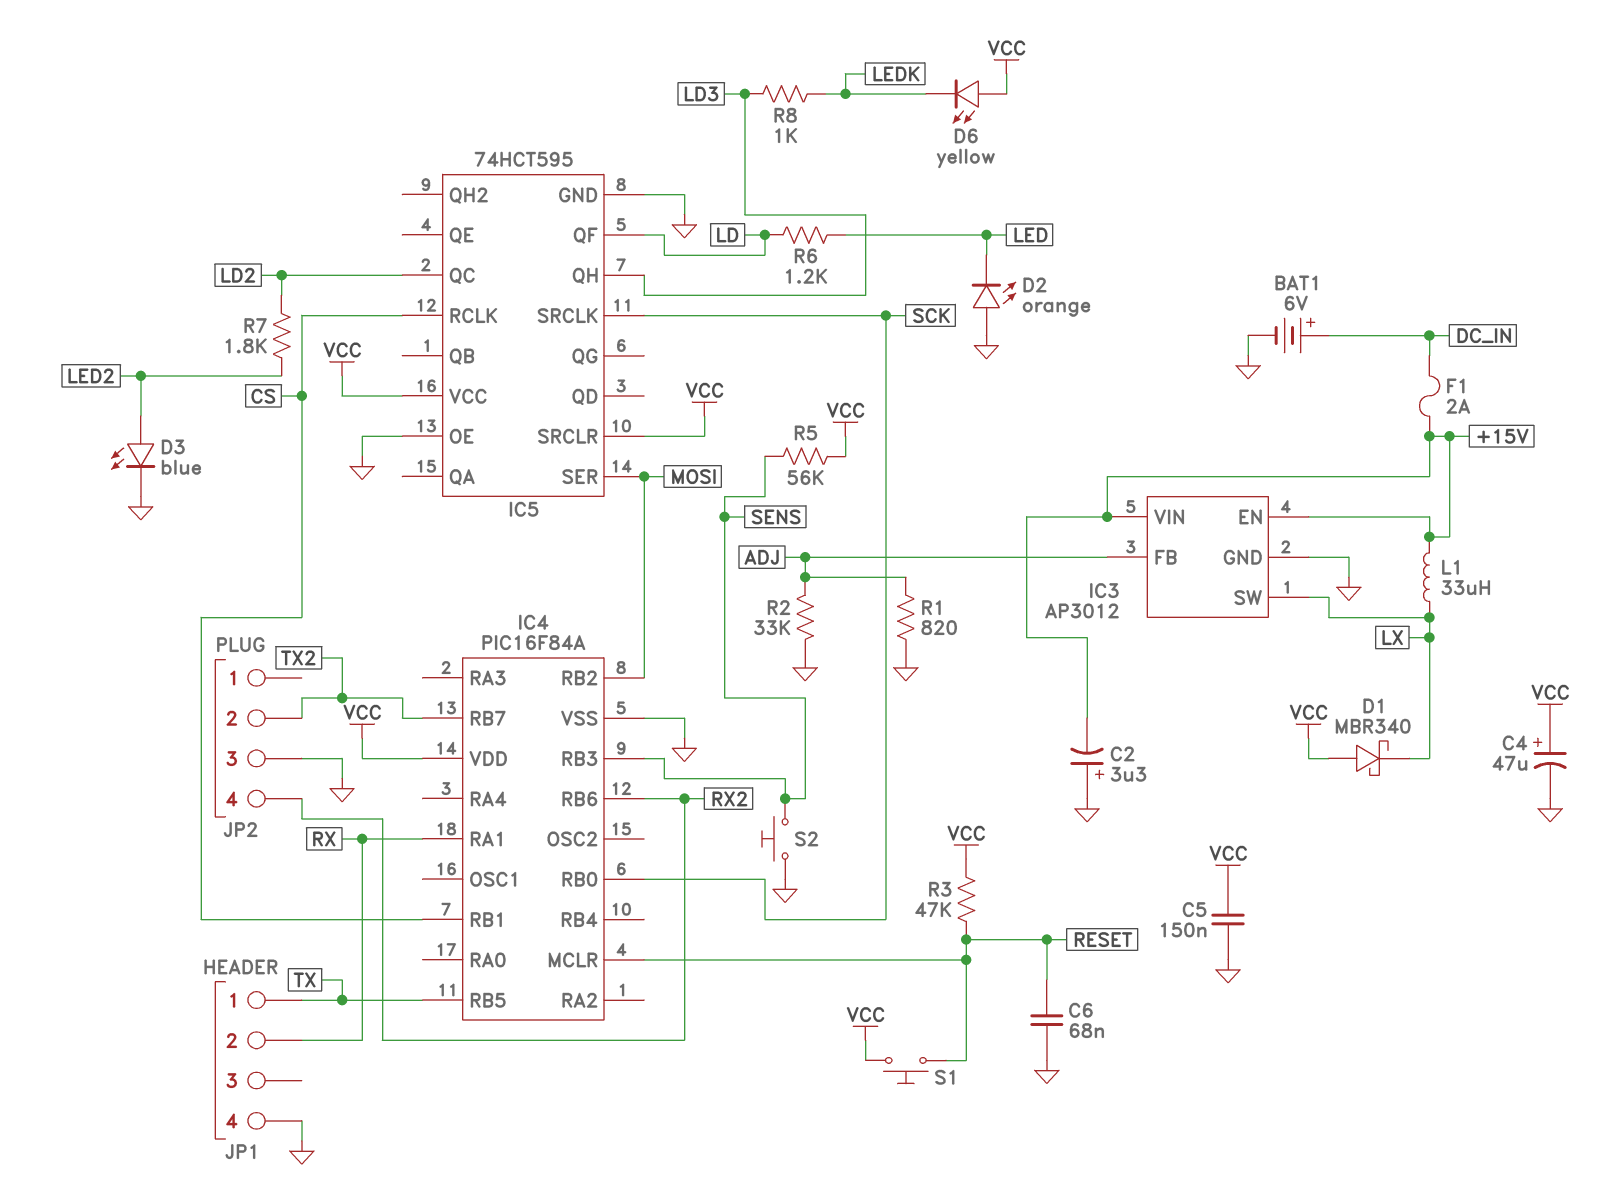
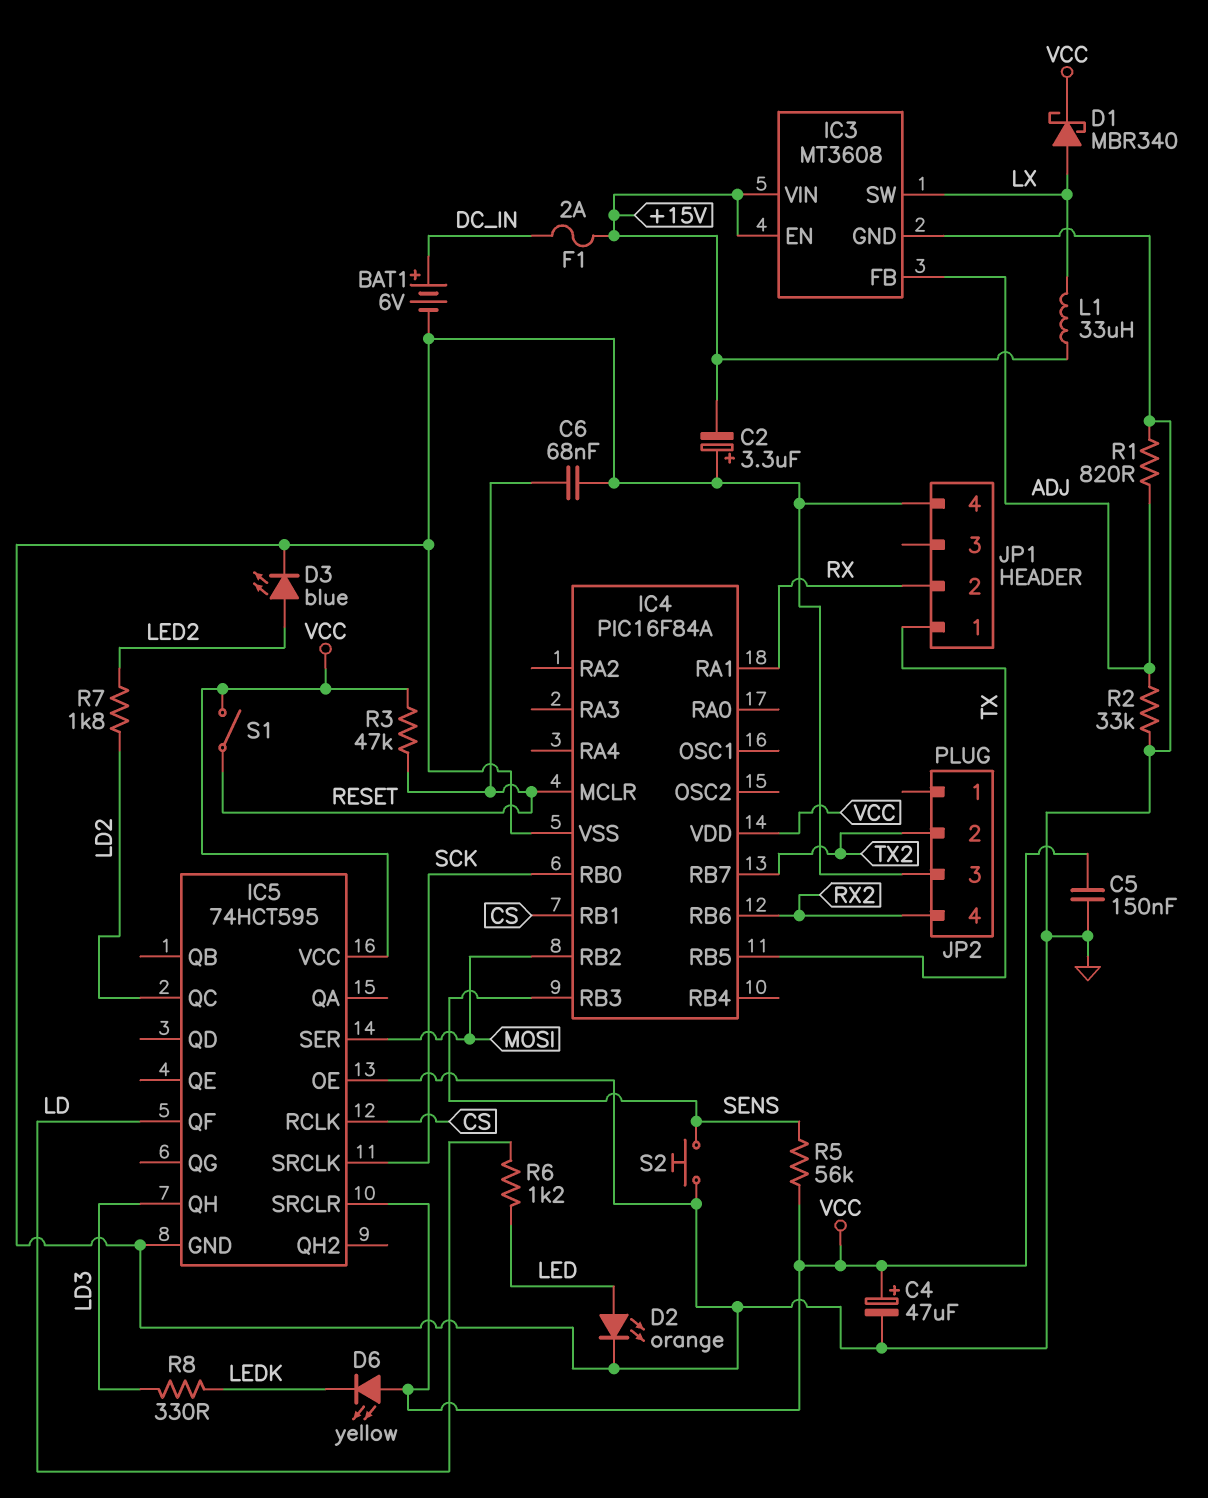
D1: schottky MBR340 (A VCC, K LX) -> schottky MBR340 (A LX, K VCC)
D2: LED orange (A GND, K LED) -> LED orange (A LED, K GND)
IC3: AP3012 -> MT3608
R8: 1k (LD3, LEDK) -> 330 (LD3, LEDK)
S1: button (RESET, VCC) -> switch (RESET, VCC)

